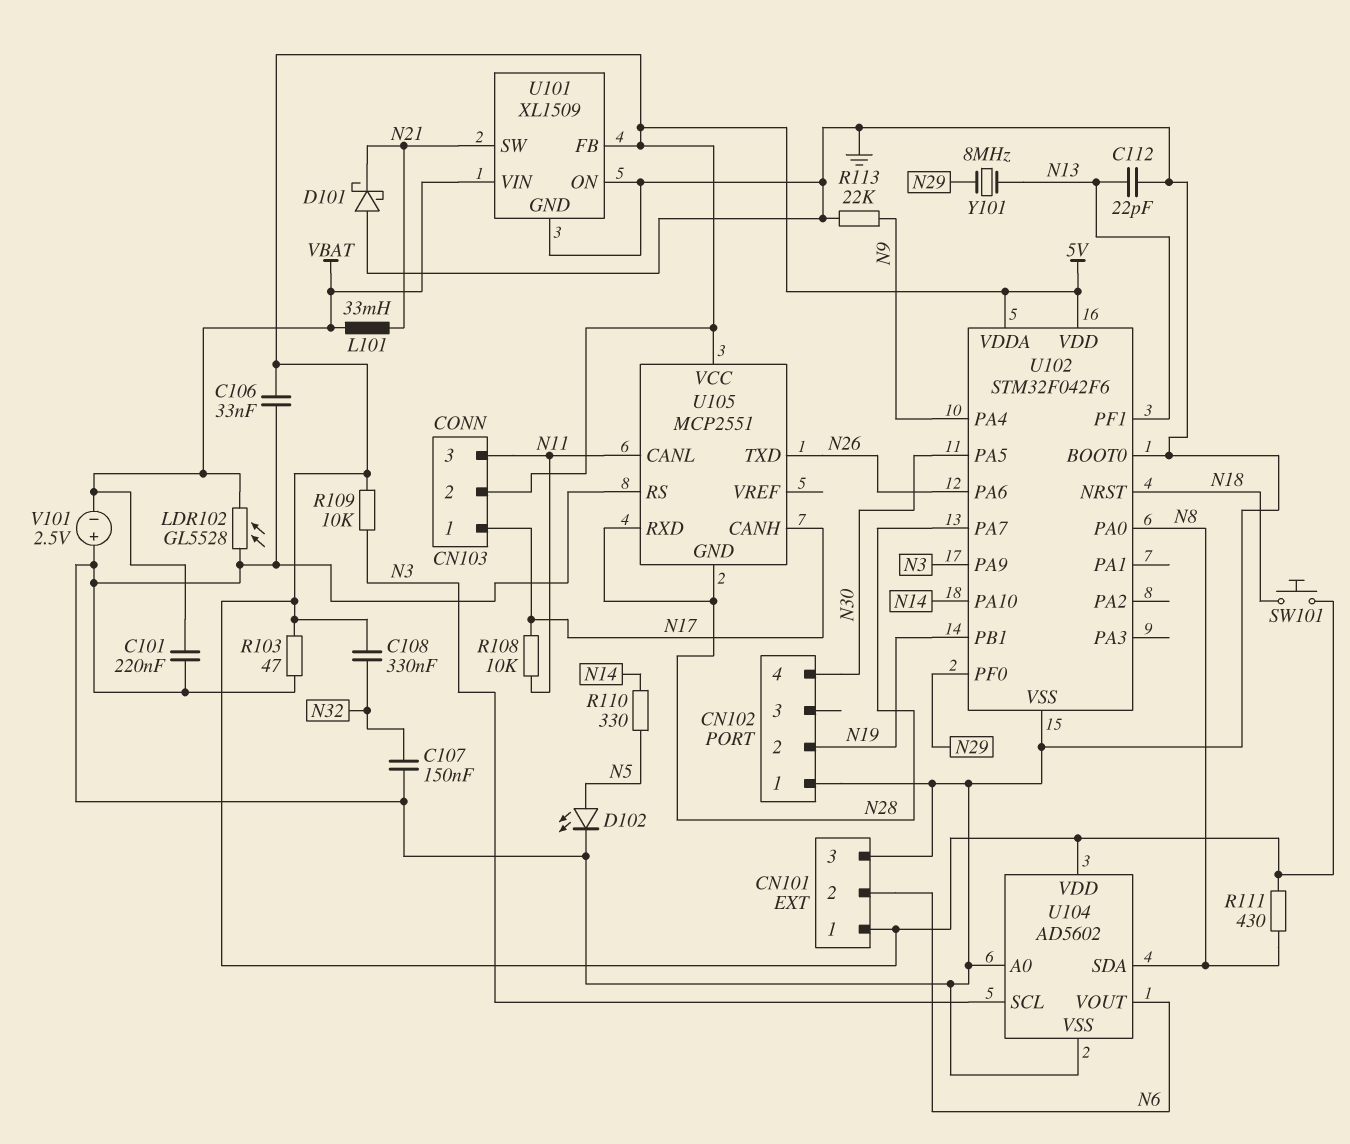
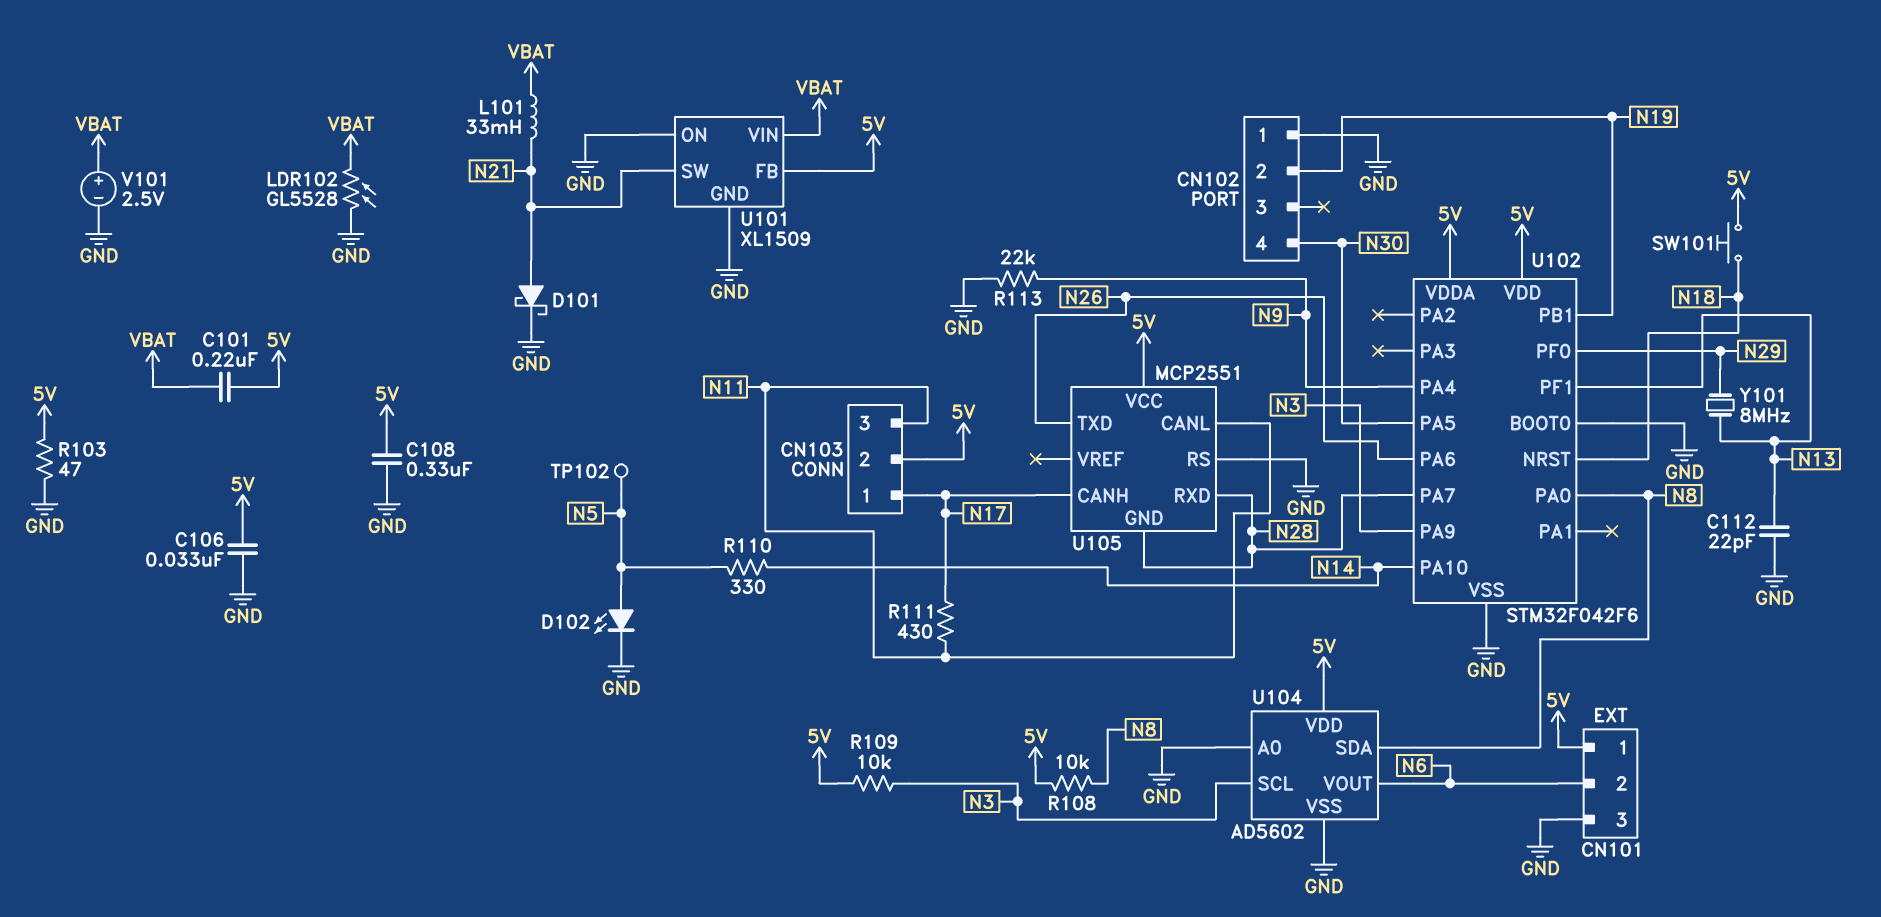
C101: 220nF (GND, VBAT) -> 220nF (5V, VBAT)
C107: 150nF (GND, N32) -> none
C108: 330nF (5V, N32) -> 330nF (5V, GND)
D101: schottky (A GND, K N21) -> schottky (A N21, K GND)
R108: 10k (N11, N17) -> 10k (5V, N8)
R111: 430 (5V, N8) -> 430 (N11, N17)
TP102: none -> test point (N5)
V101: 2.5V (plus GND, minus VBAT) -> 2.5V (plus VBAT, minus GND)

